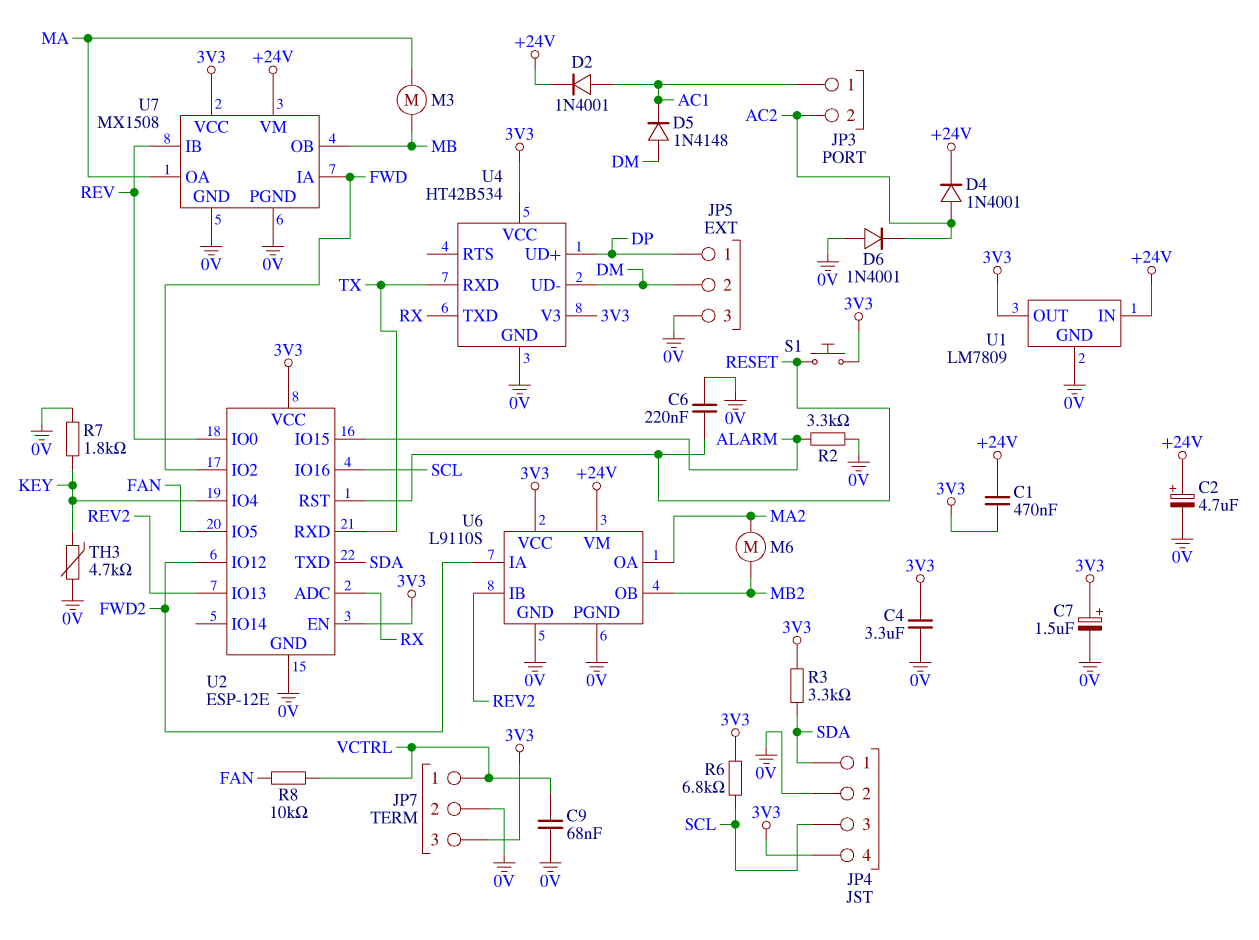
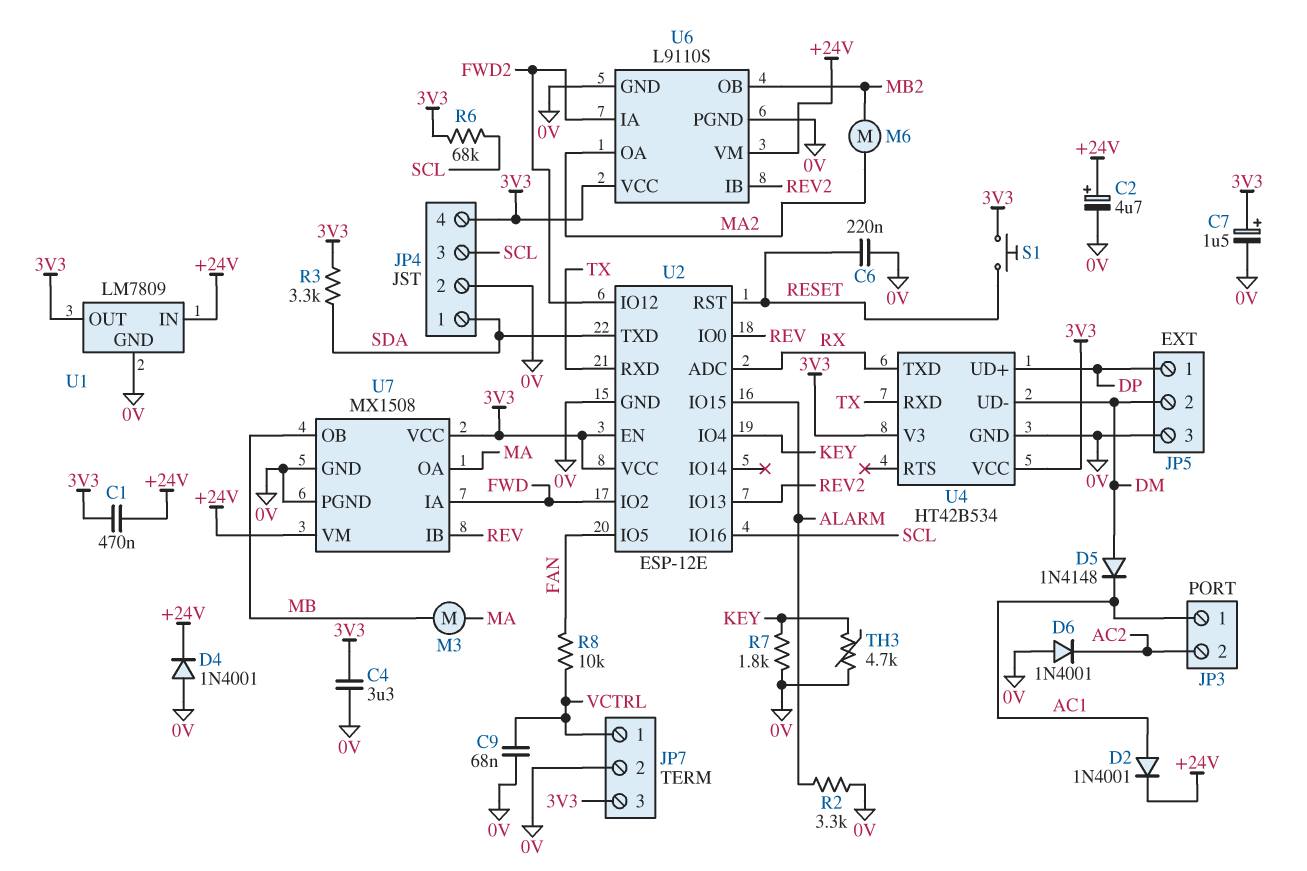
D4: diode 1N4001 (A AC2, K +24V) -> diode 1N4001 (A 0V, K +24V)
R6: 6.8k (3V3, SCL) -> 68k (3V3, SCL)

